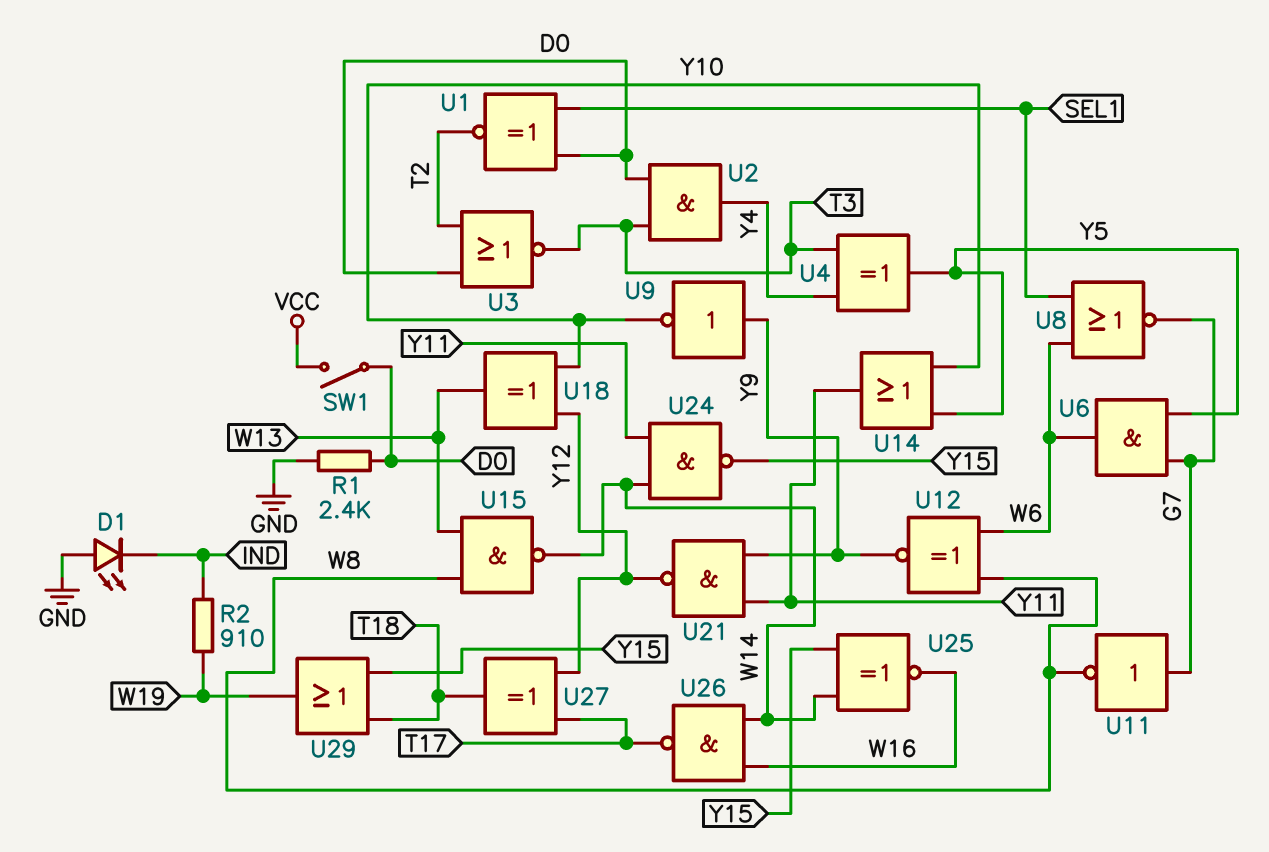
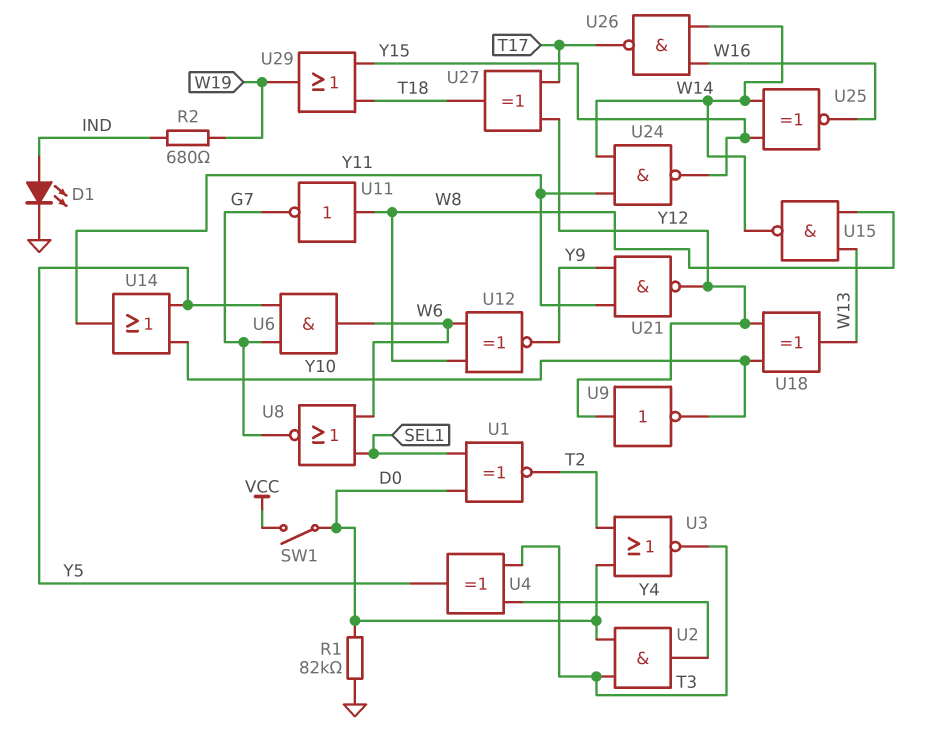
D1: LED (A GND, K IND) -> LED (A IND, K GND)
R1: 2.4k (D0, GND) -> 82k (D0, GND)
R2: 910 (IND, W19) -> 680 (IND, W19)
U9: NOT (in Y9, out Y10) -> NOT (in Y12, out Y10)
U11: NOT (in G7, out W8) -> NOT (in W8, out G7)

